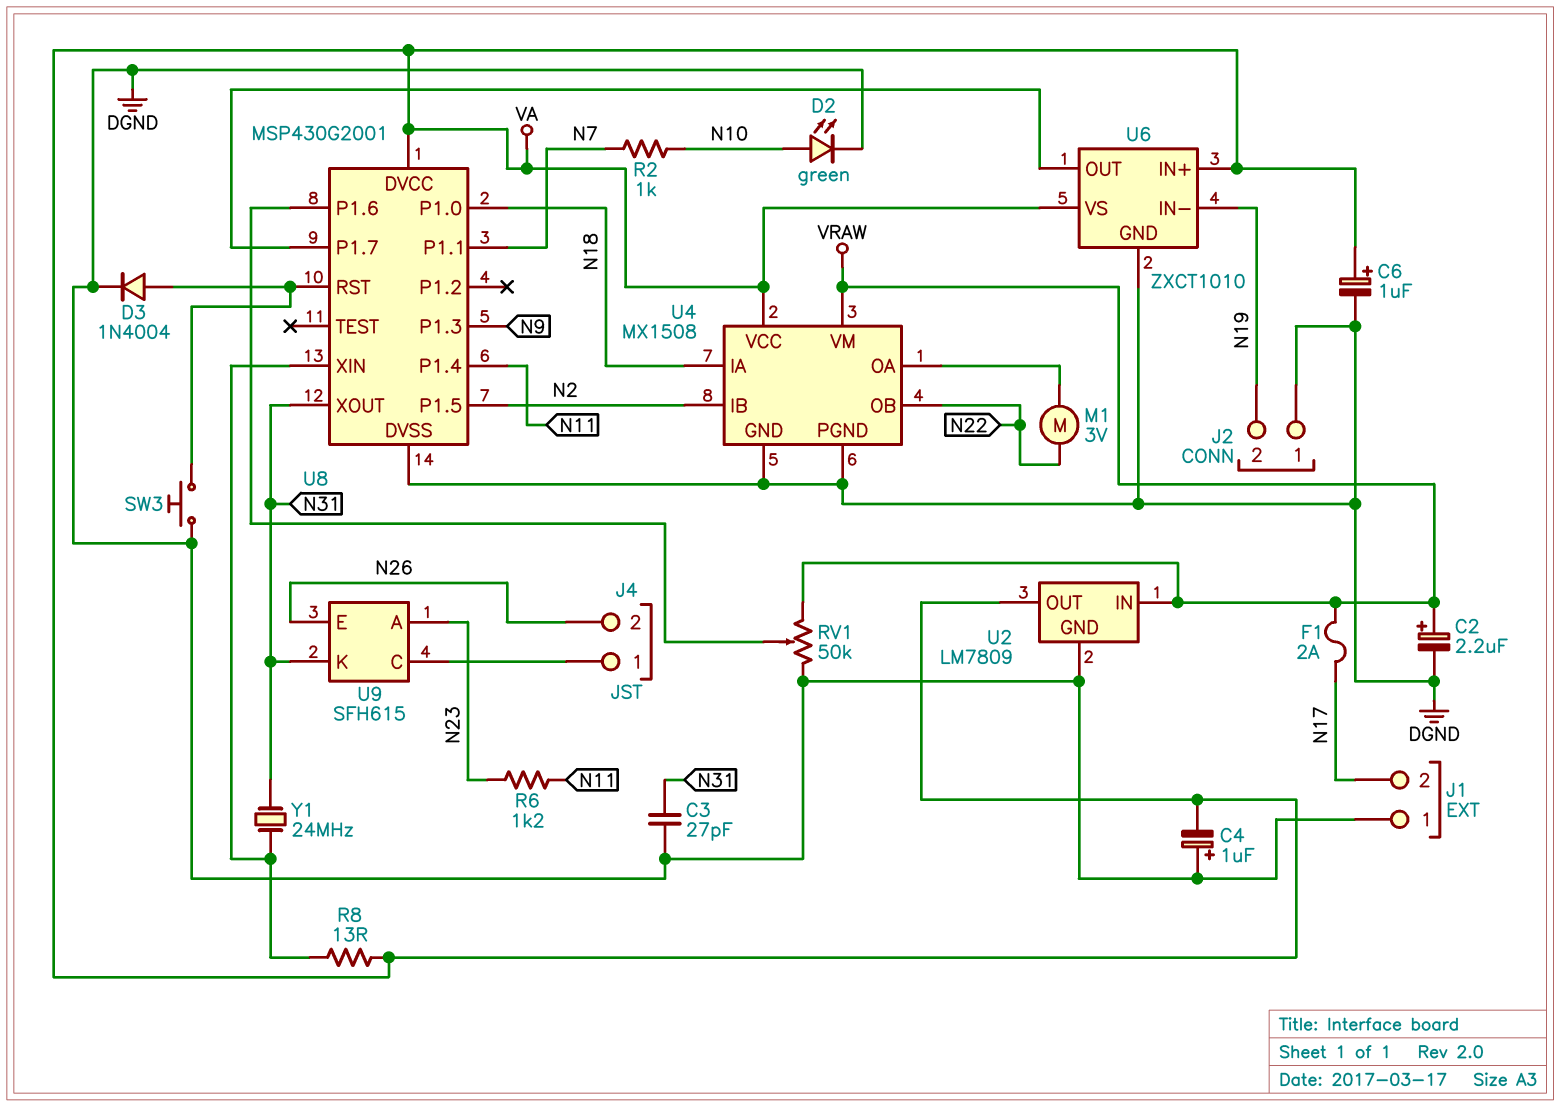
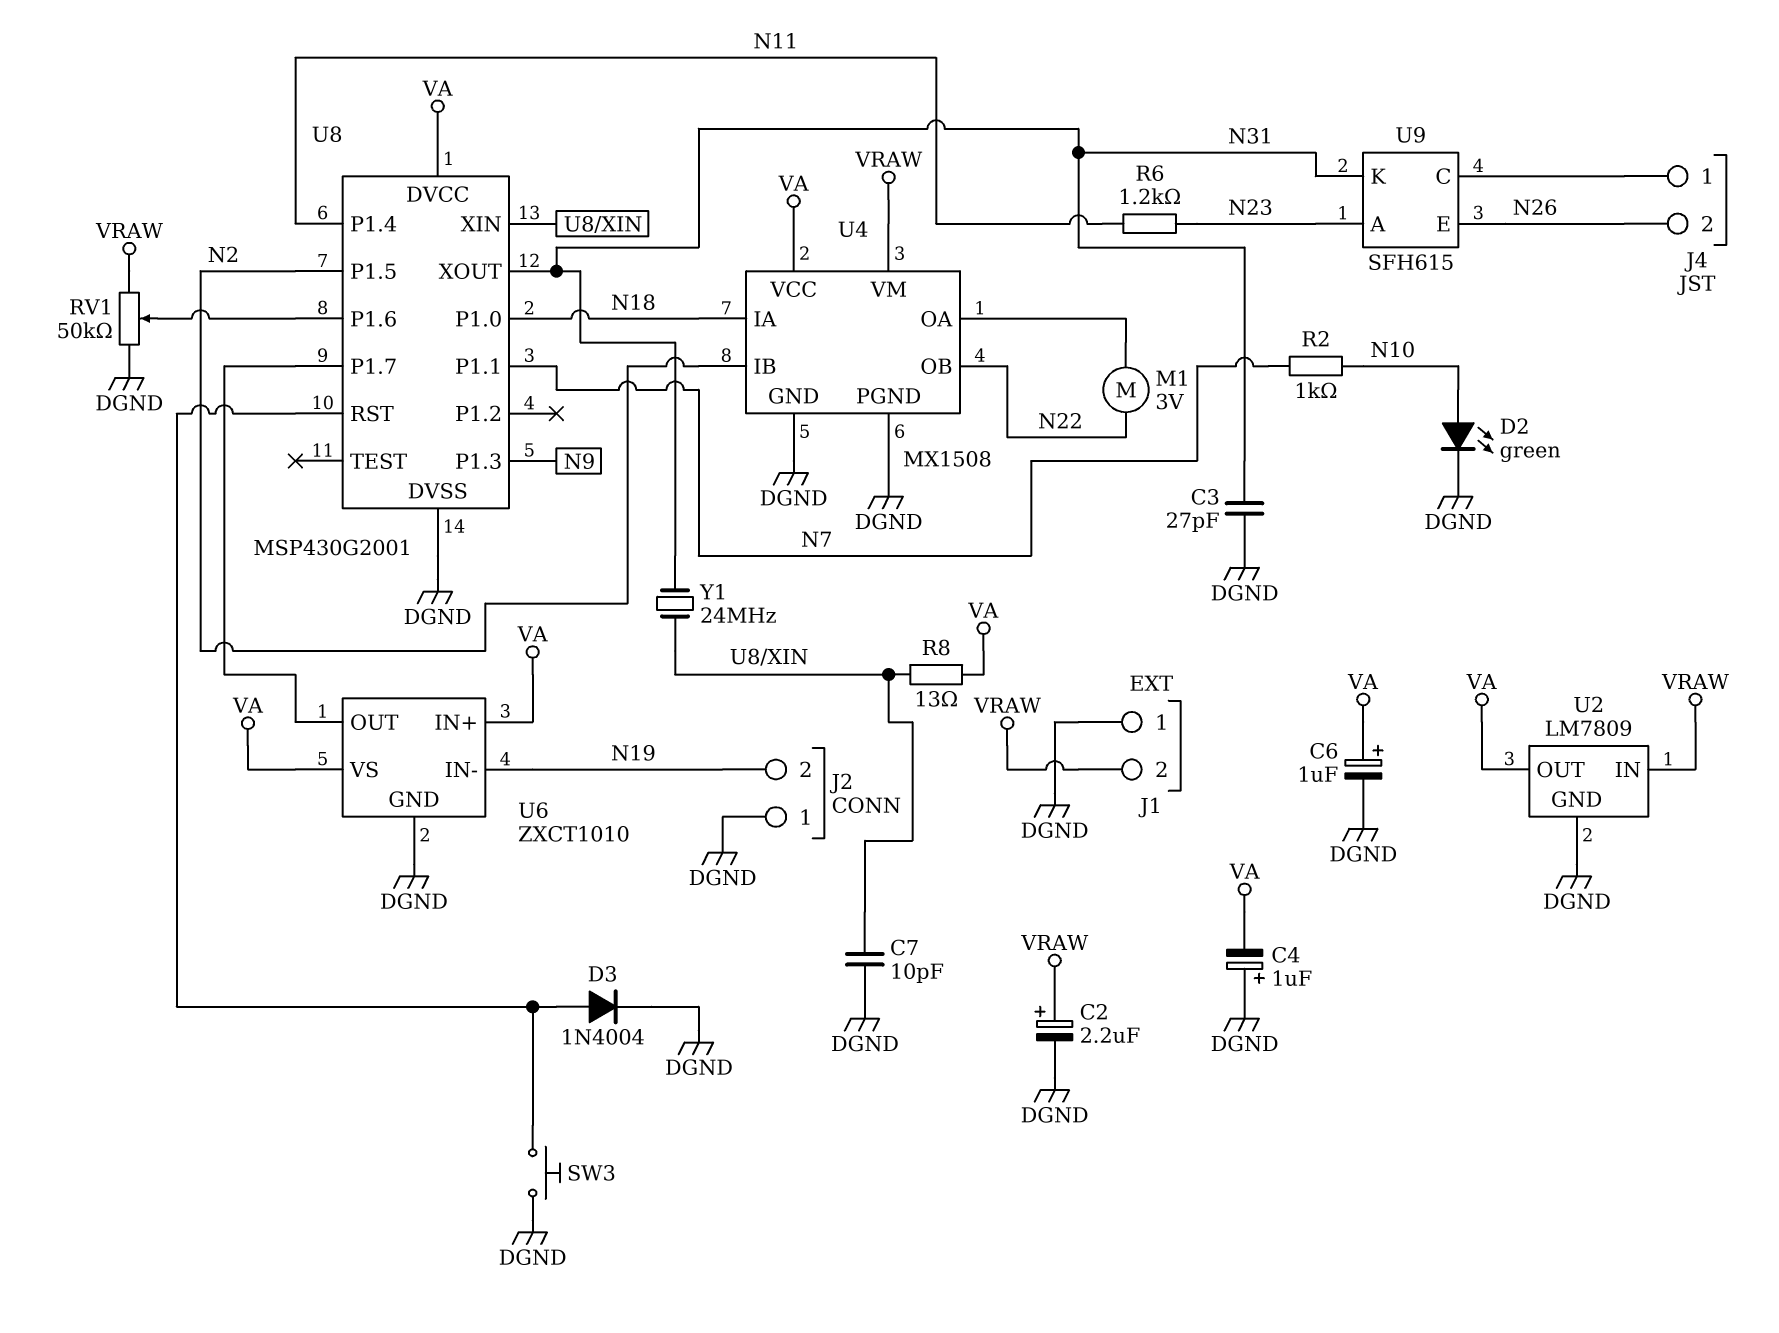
C7: none -> 10pF (DGND, U8/XIN)
F1: 2A (N17, VRAW) -> none
J1 pin 2: N17 -> VRAW

